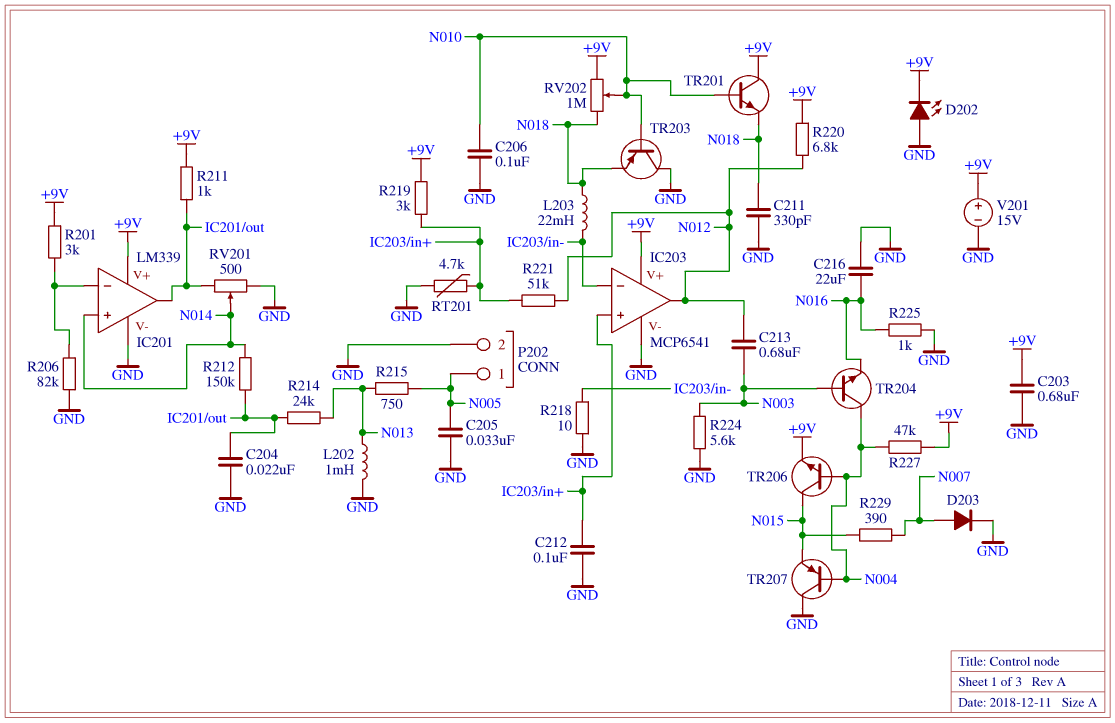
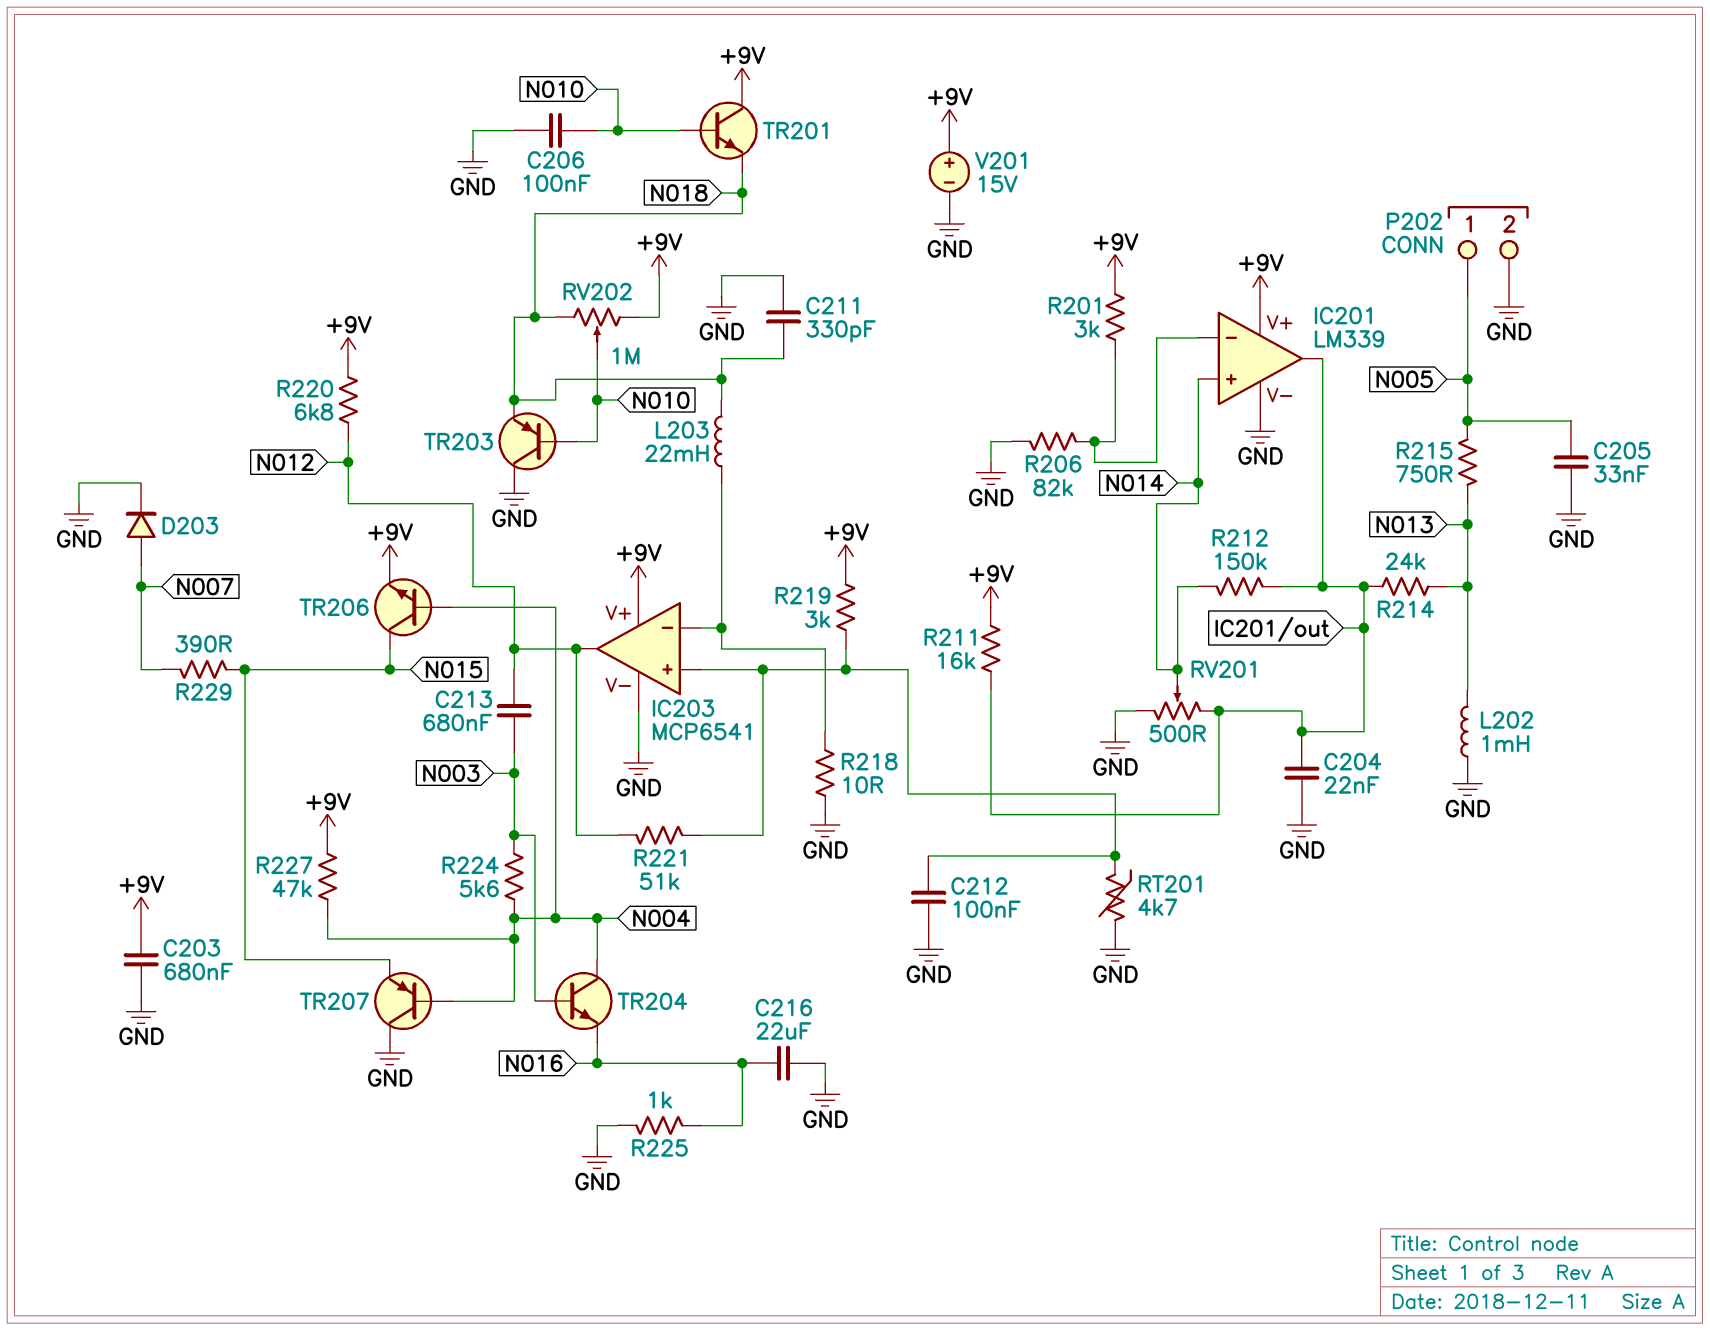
D202: LED (A GND, K +9V) -> none
R211: 1k (+9V, IC201/out) -> 16k (+9V, IC201/out)
R224: 5.6k (GND, N003) -> 5.6k (N003, N004)

